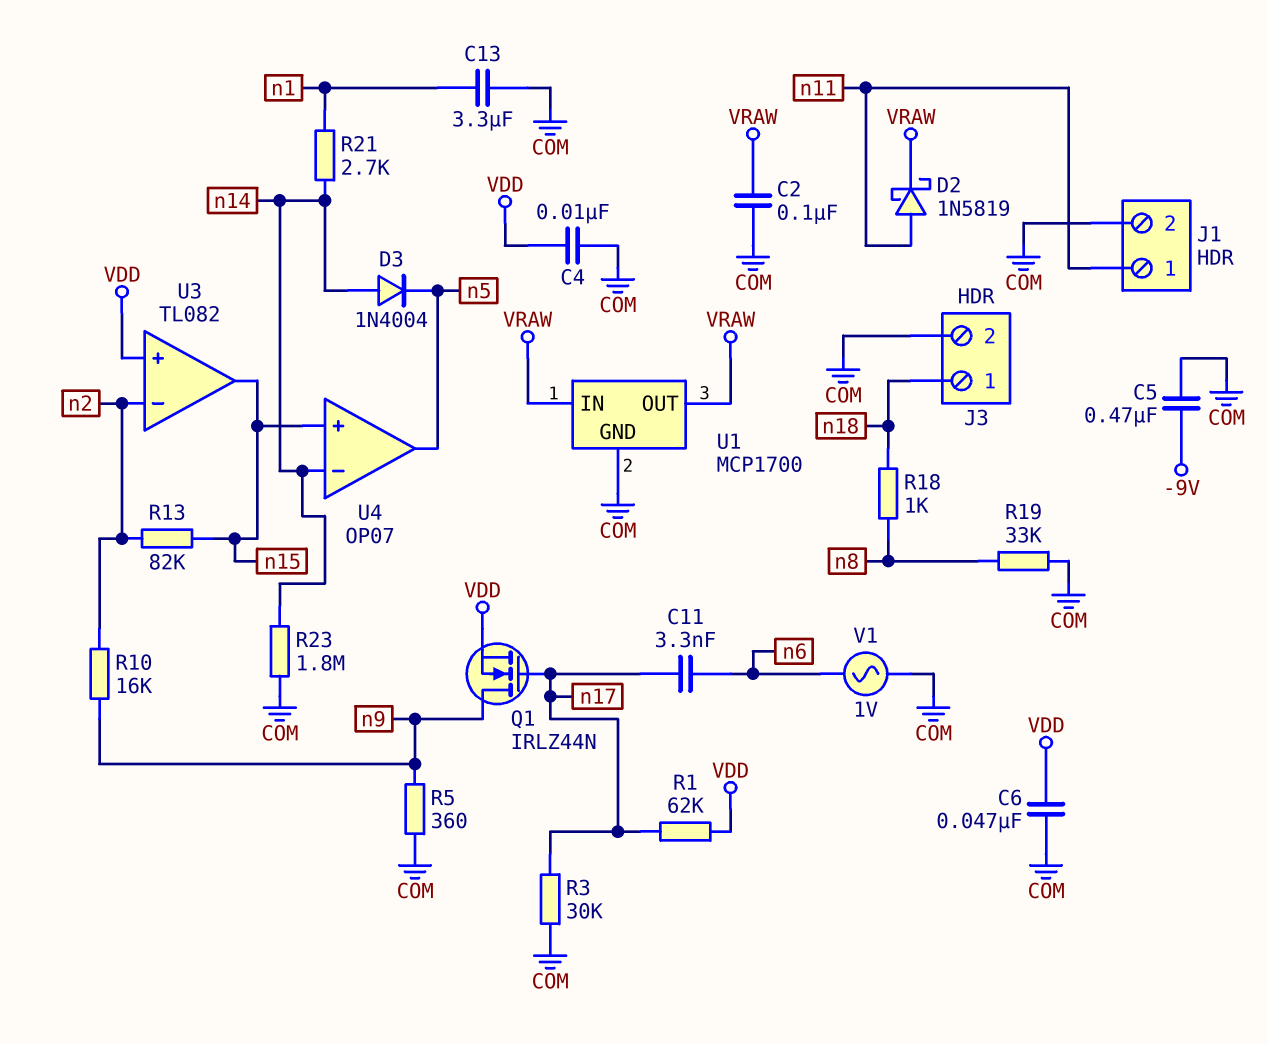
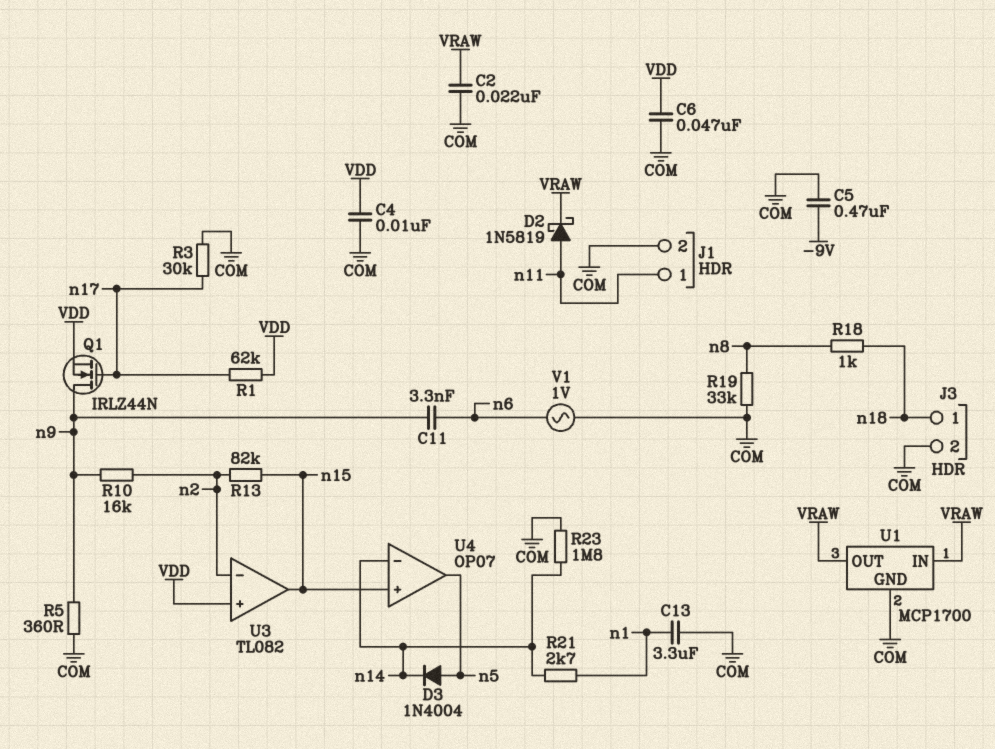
C2: 100nF (COM, VRAW) -> 22nF (COM, VRAW)
C11: 3.3nF (n6, n17) -> 3.3nF (n6, n9)
D3: diode 1N4004 (A n14, K n5) -> diode 1N4004 (A n5, K n14)

